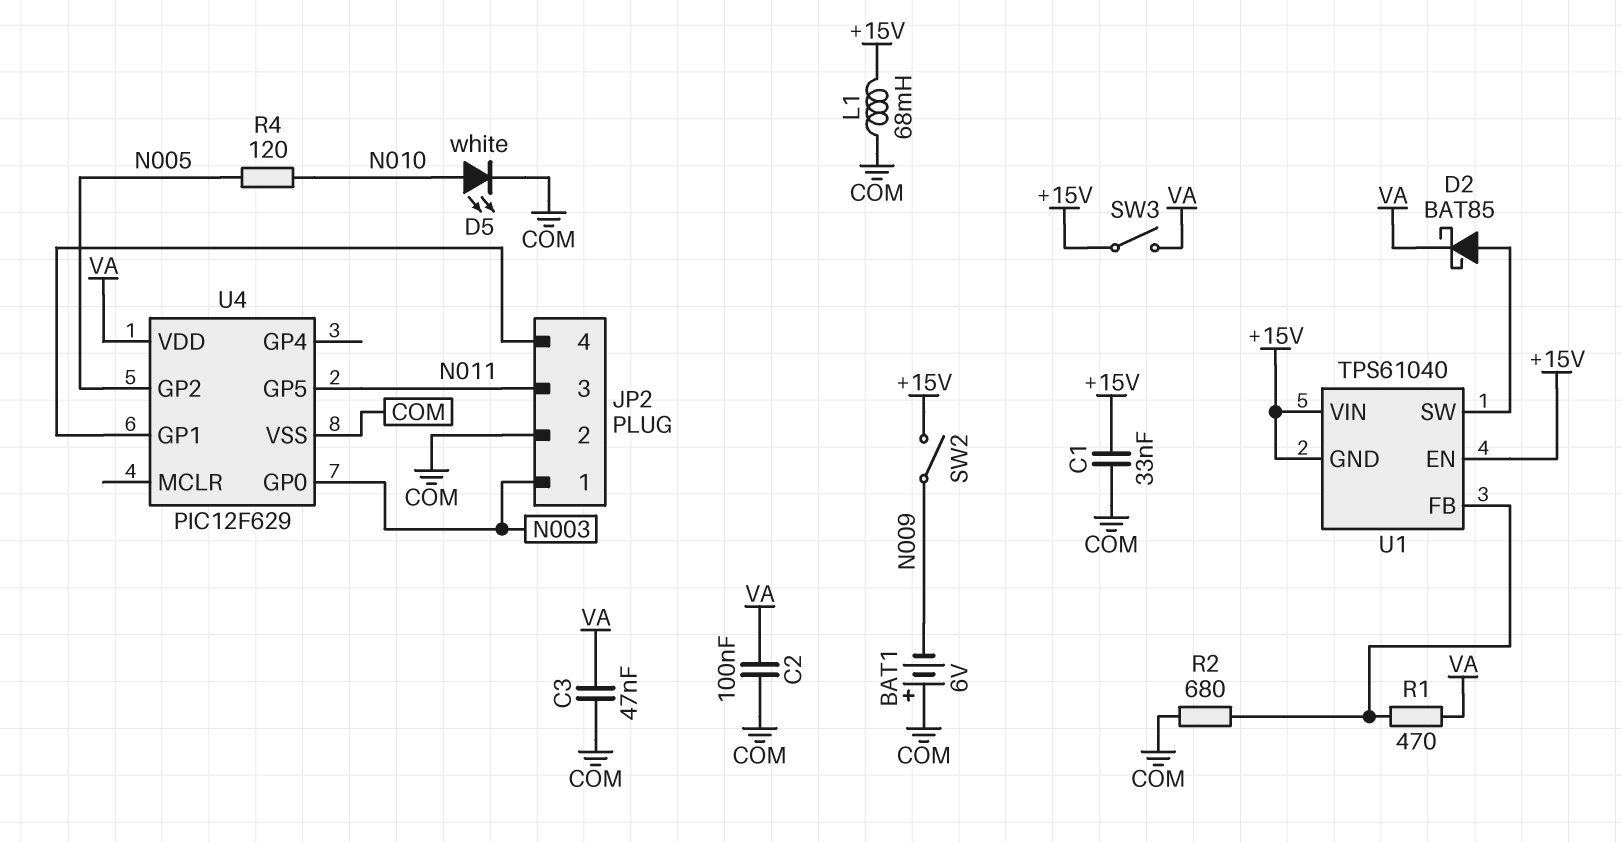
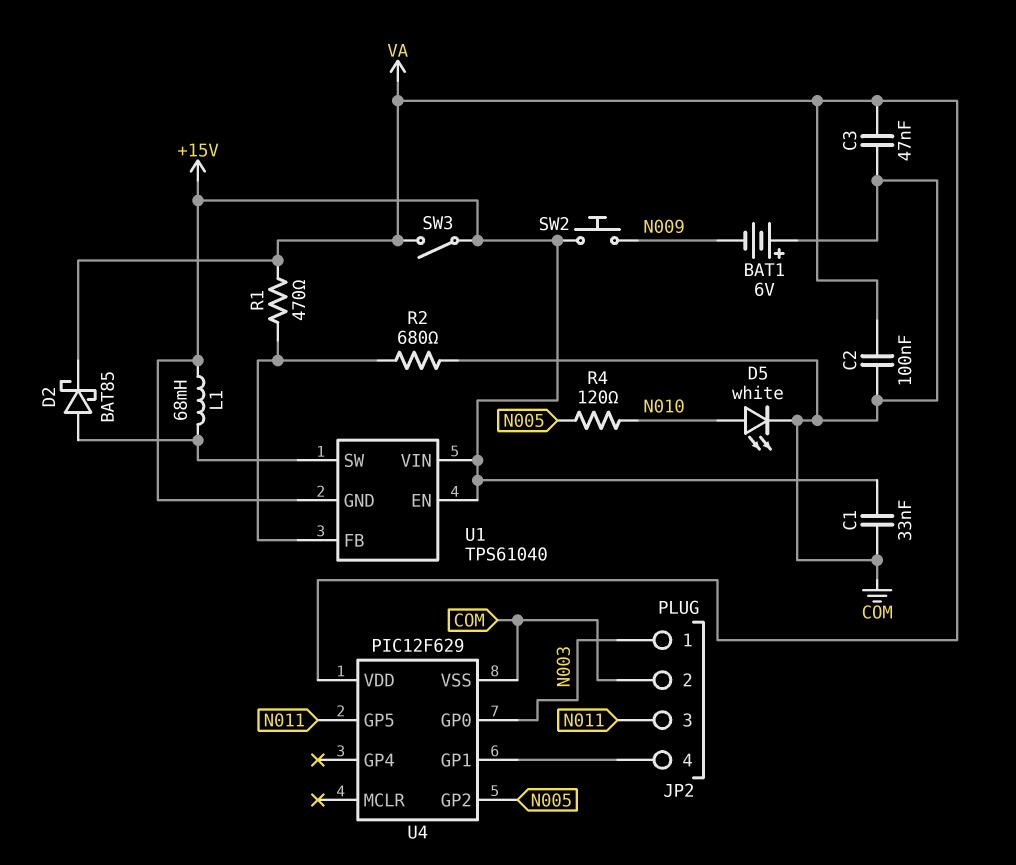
L1: 68mH (+15V, COM) -> 68mH (+15V, U1/SW)
SW2: switch (+15V, N009) -> button (+15V, N009)

